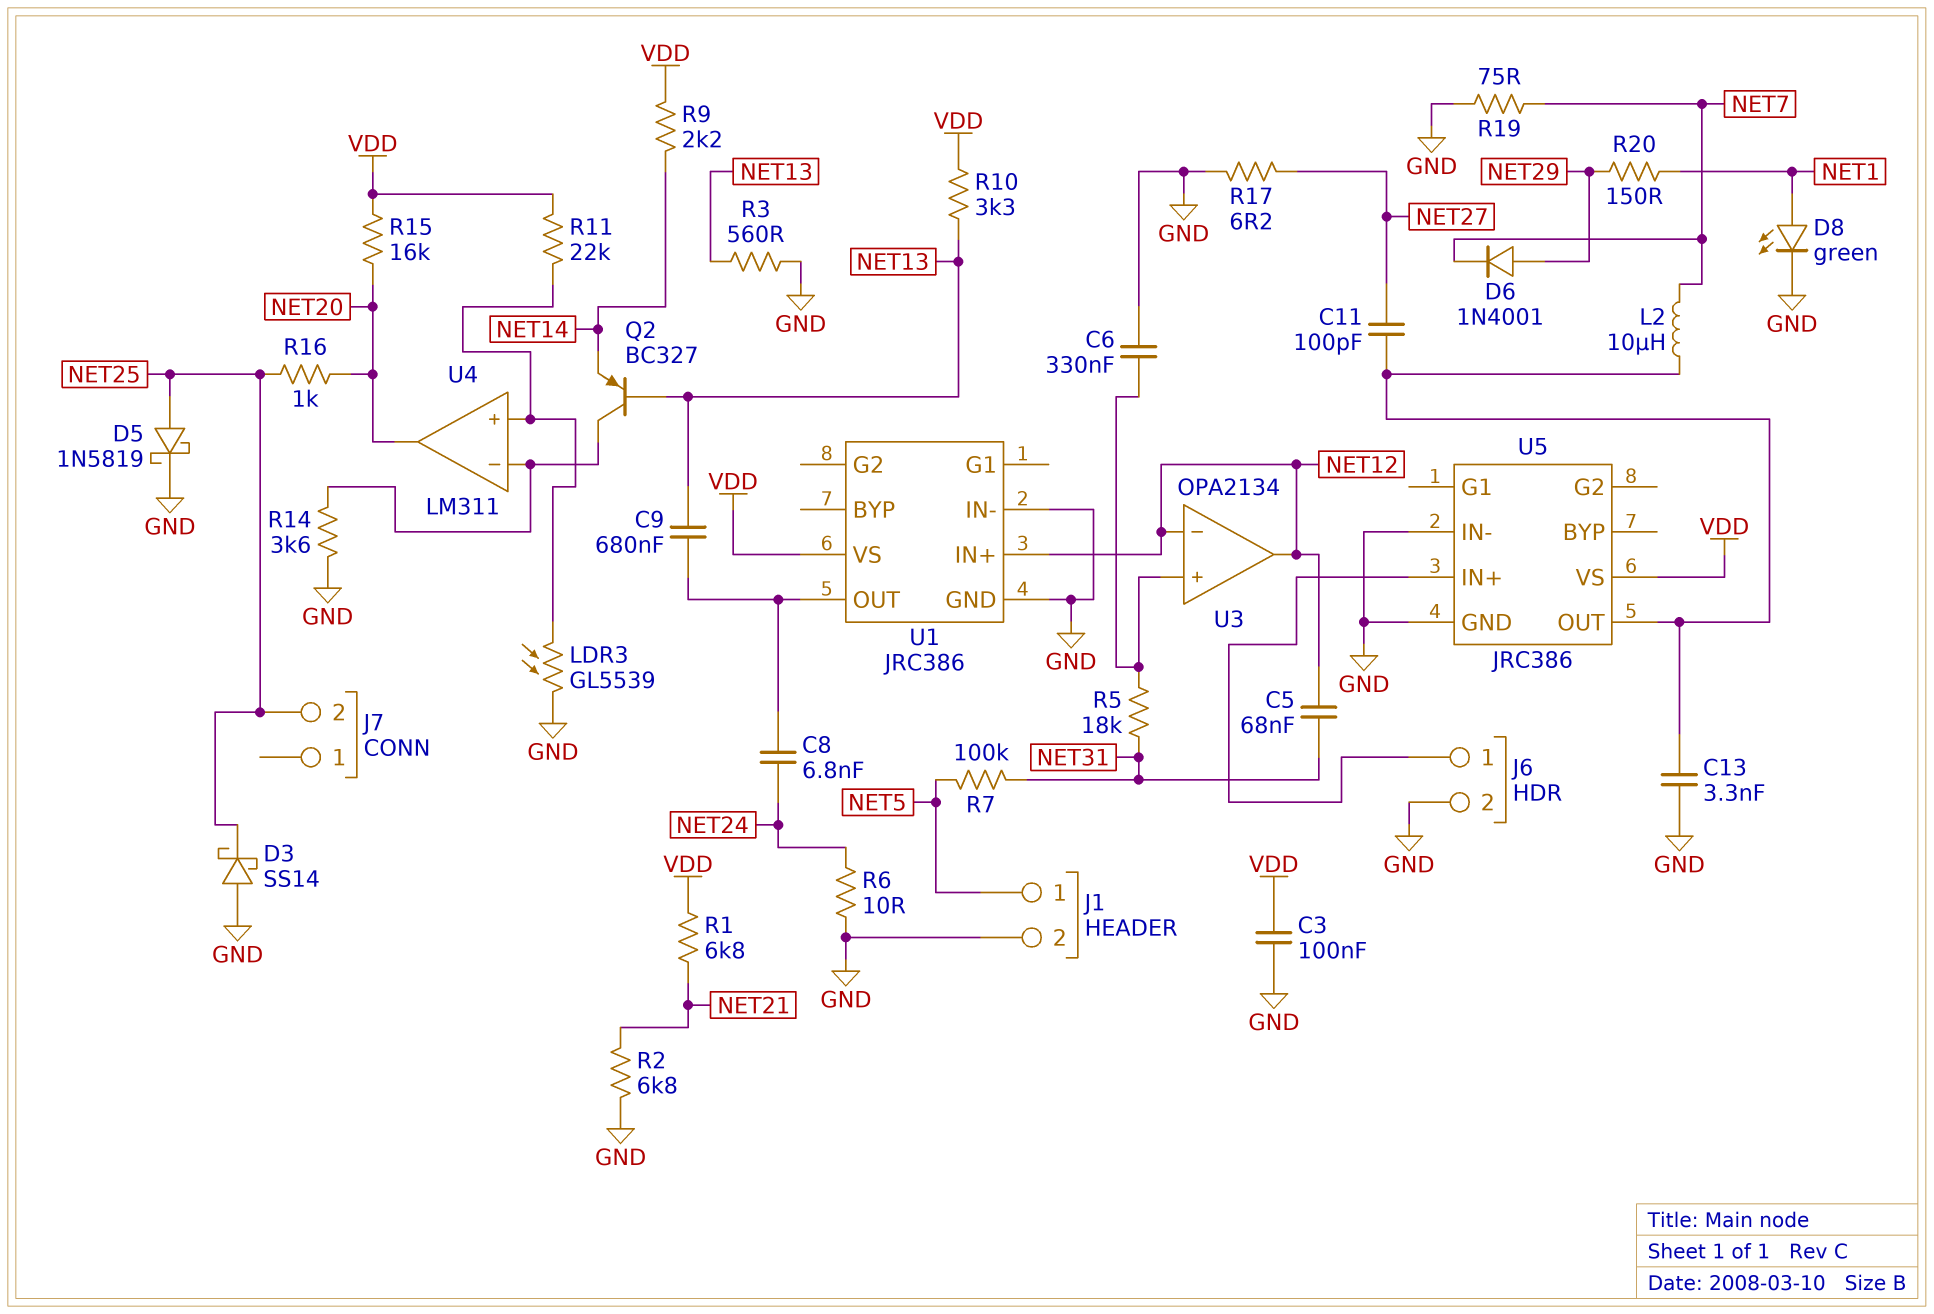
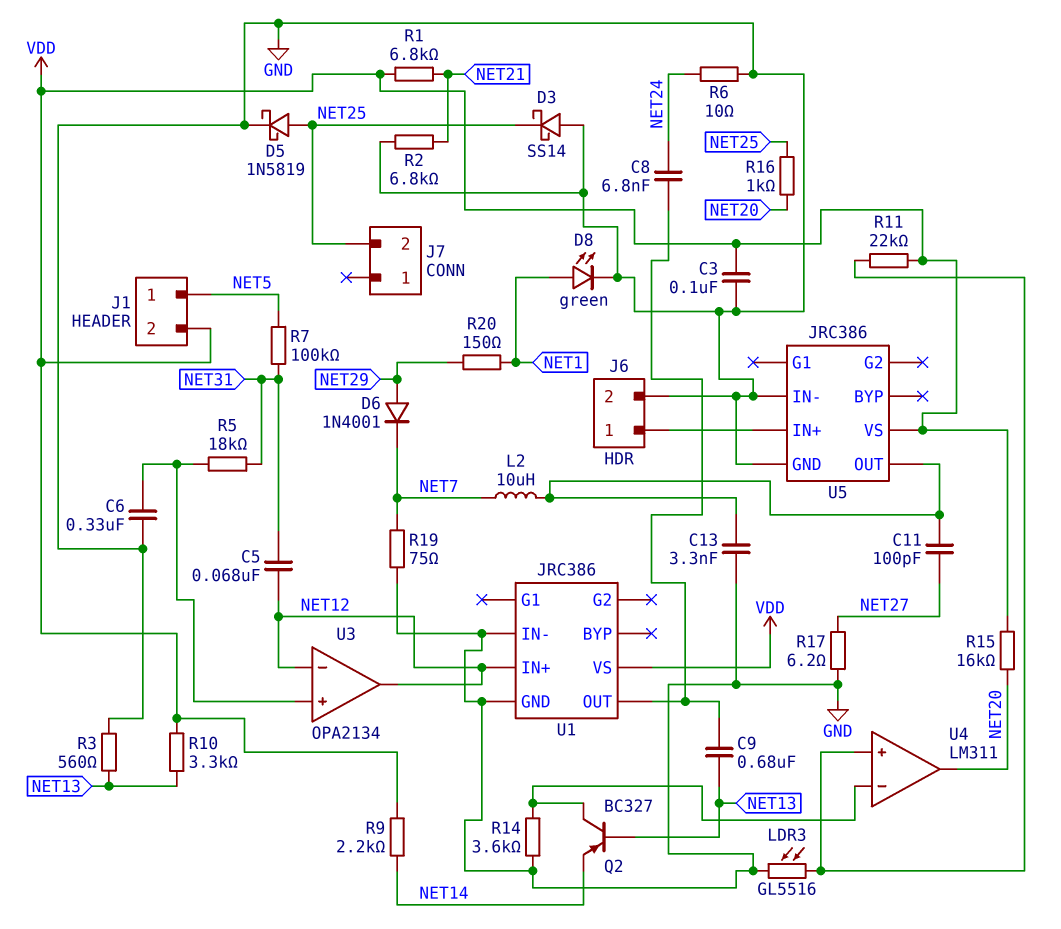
J1 pin 2: GND -> VDD
LDR3: GL5539 (GND, U4/in+) -> GL5516 (GND, U4/in+)

